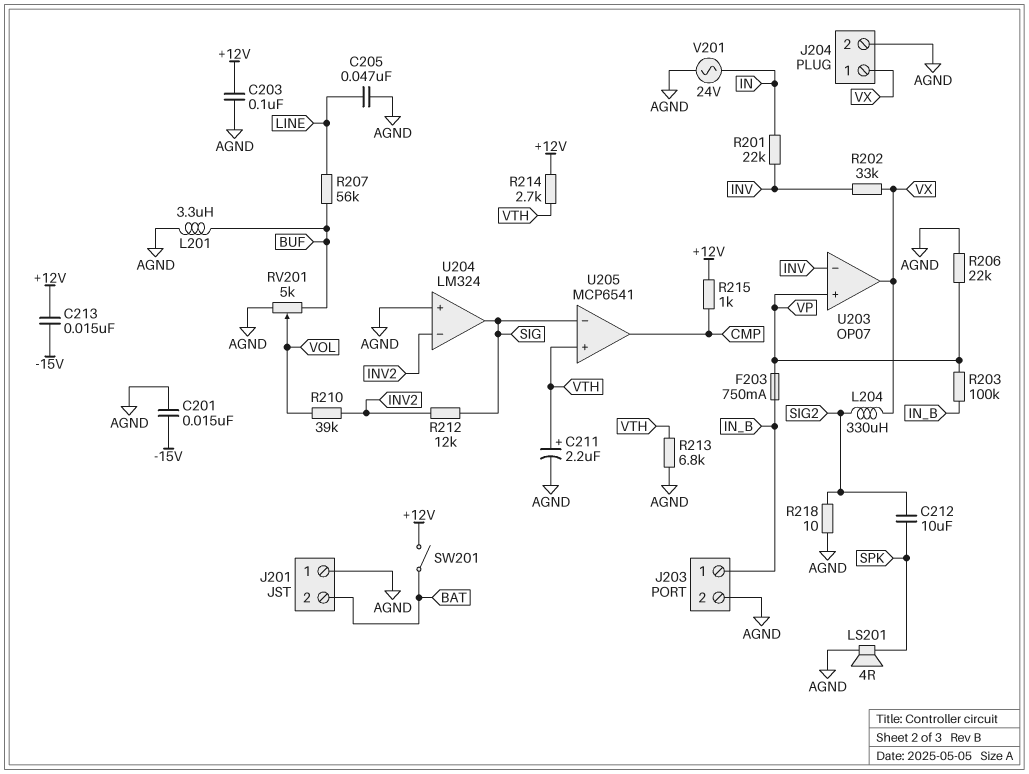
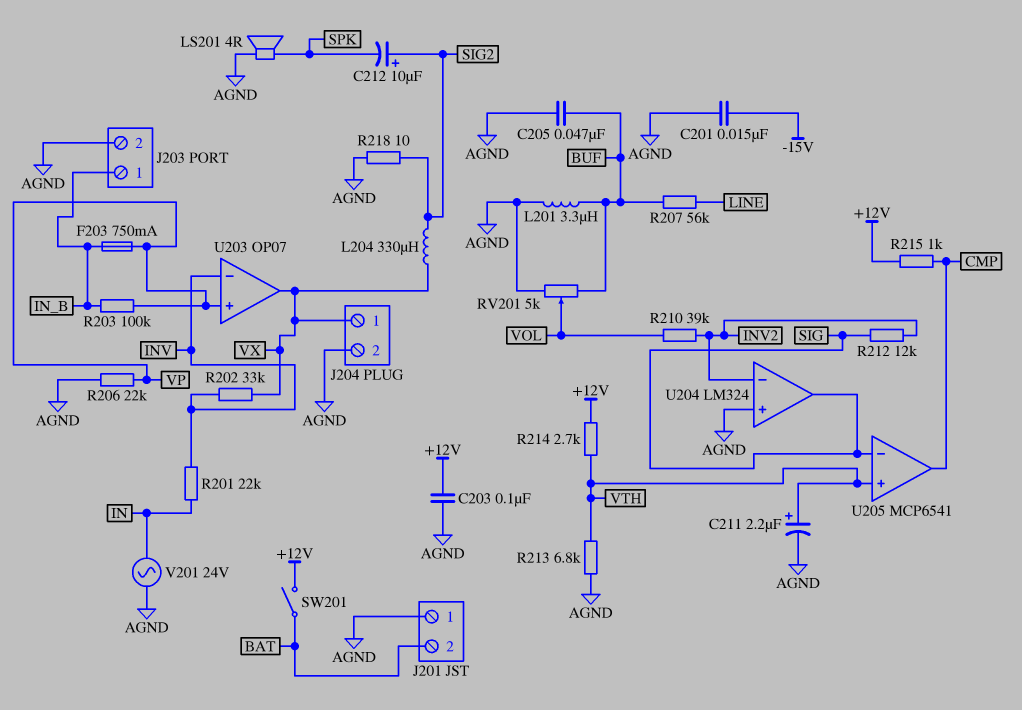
C205: 47nF (AGND, LINE) -> 47nF (AGND, BUF)
C212: 10uF (SIG2, SPK) -> 10uF (plus SIG2, minus SPK)
C213: 15nF (+12V, -15V) -> none

